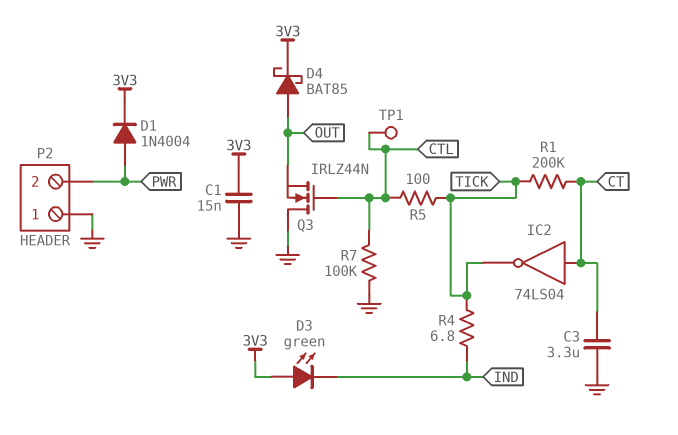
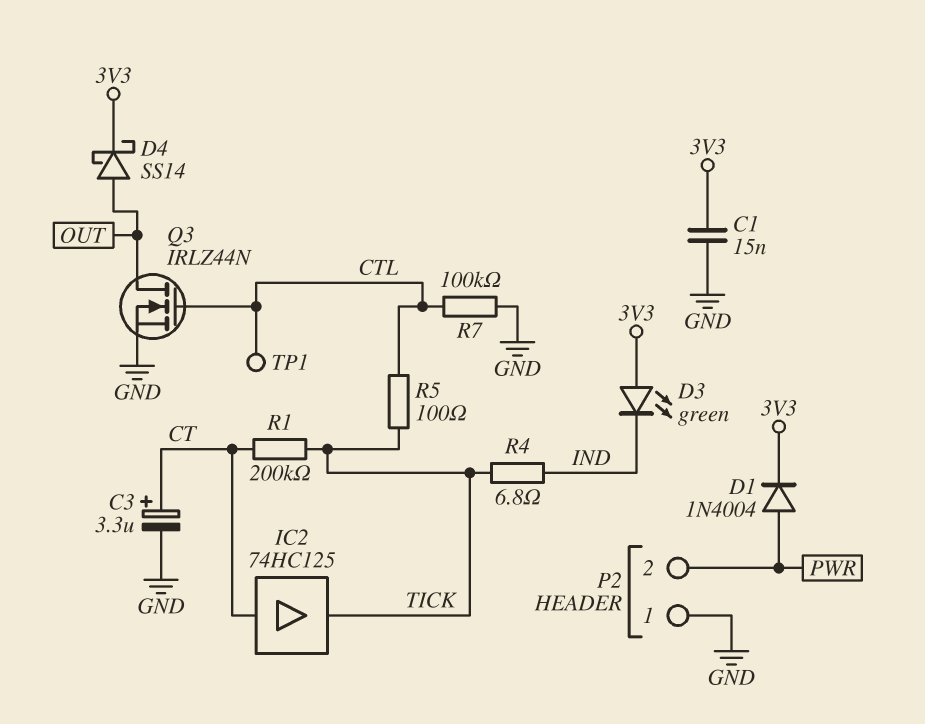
C3: 3.3uF (CT, GND) -> 3.3uF (plus CT, minus GND)
D4: schottky BAT85 (A OUT, K 3V3) -> schottky SS14 (A OUT, K 3V3)
IC2: NOT 74LS04 (in CT, out TICK) -> buffer 74HC125 (in CT, out TICK)
Q3: NMOS IRLZ44N (G CTL, D GND, S OUT) -> NMOS IRLZ44N (G CTL, D OUT, S GND)

